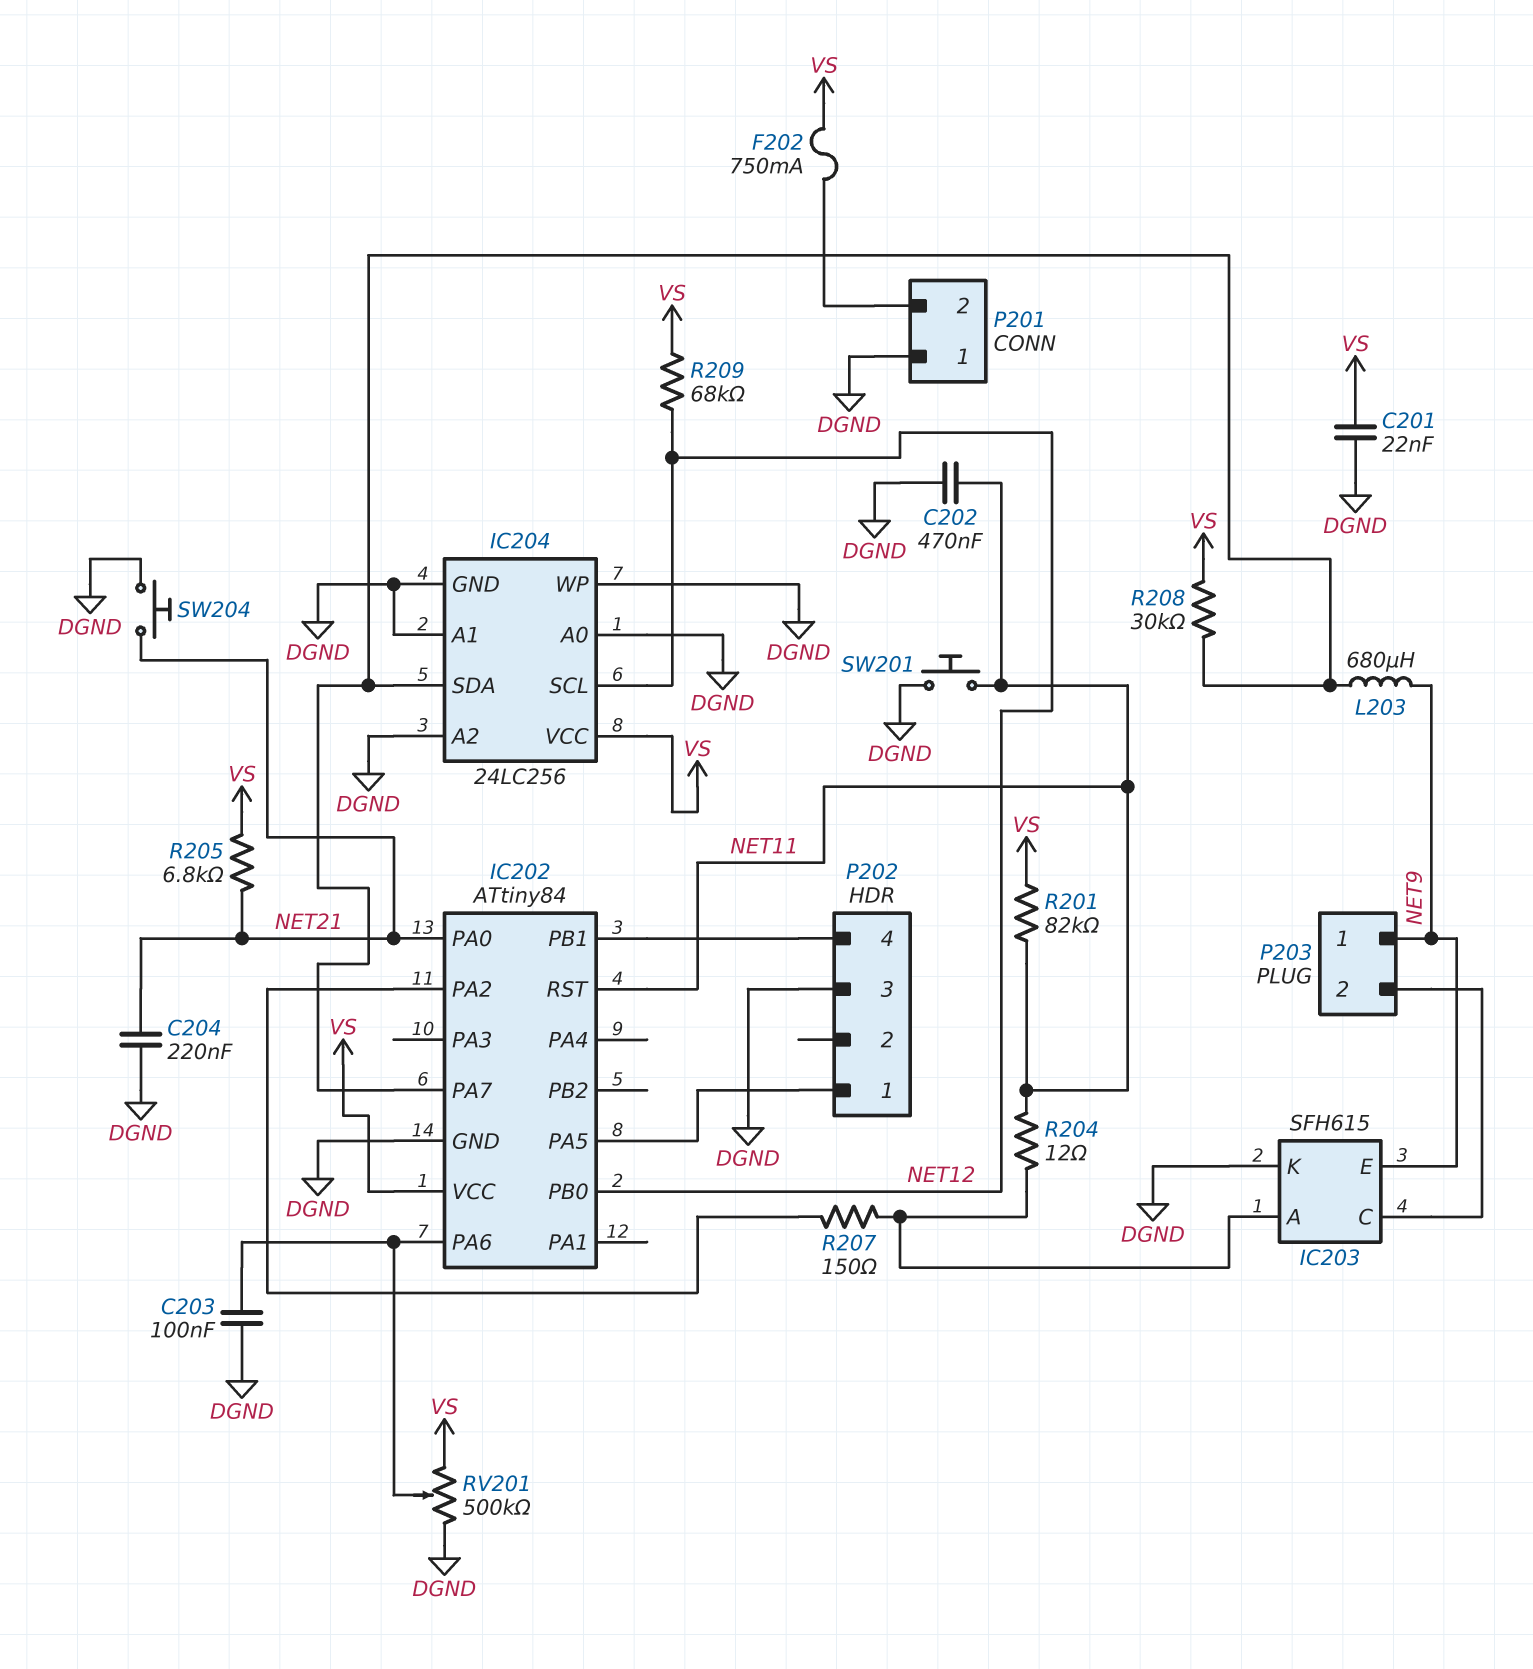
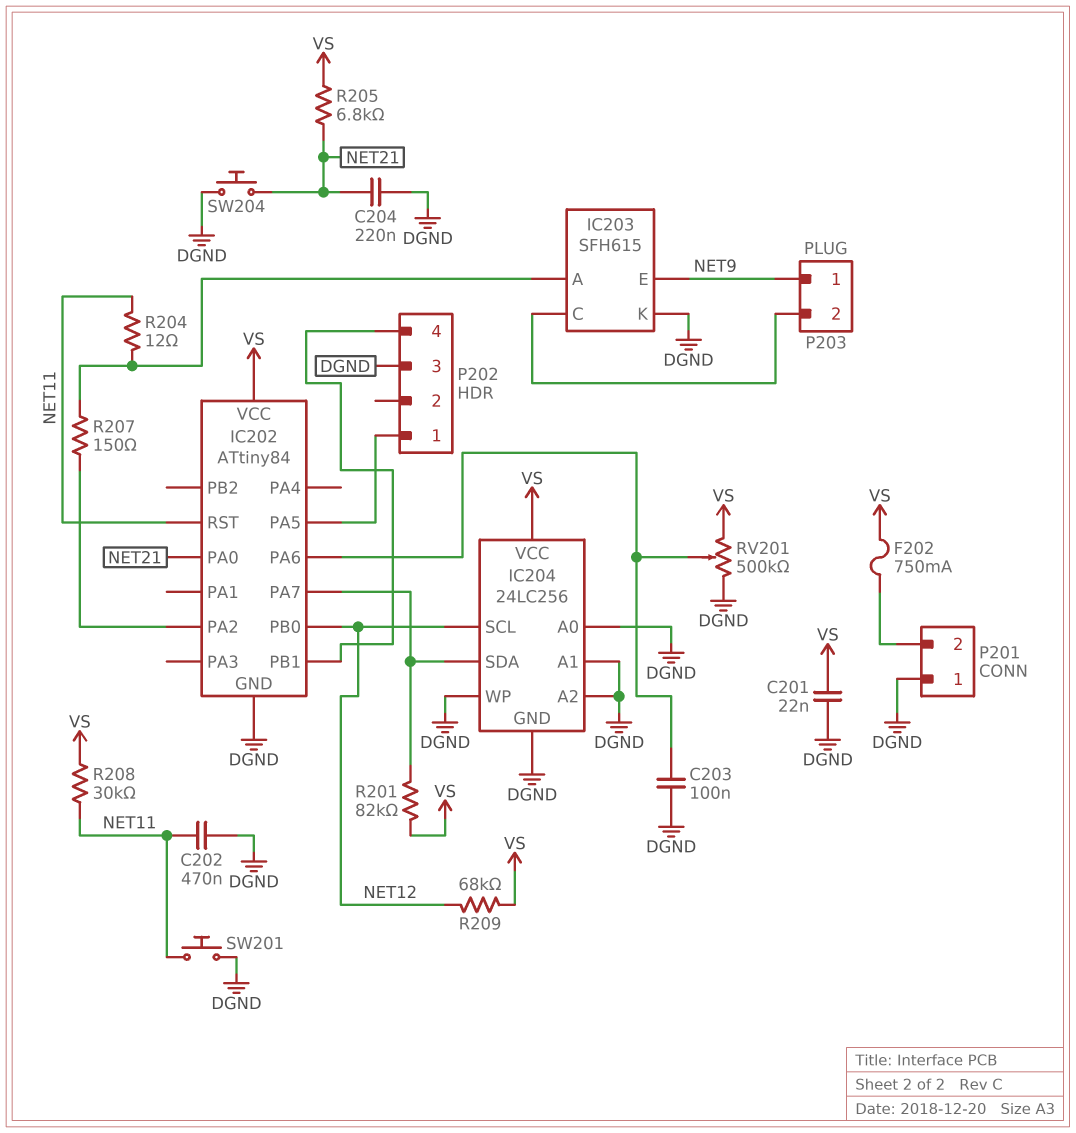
L203: 680uH (IC202/PA7, NET9) -> none
R201: 82k (NET11, VS) -> 82k (IC202/PA7, VS)
R208: 30k (IC202/PA7, VS) -> 30k (NET11, VS)

